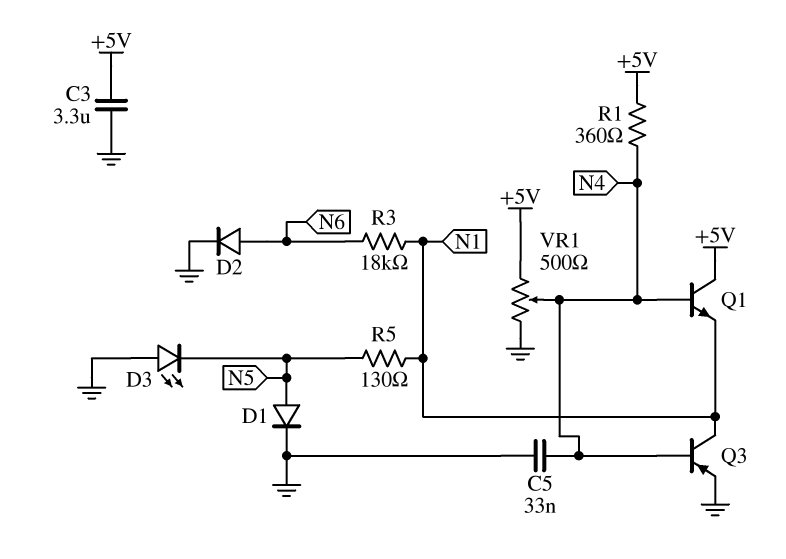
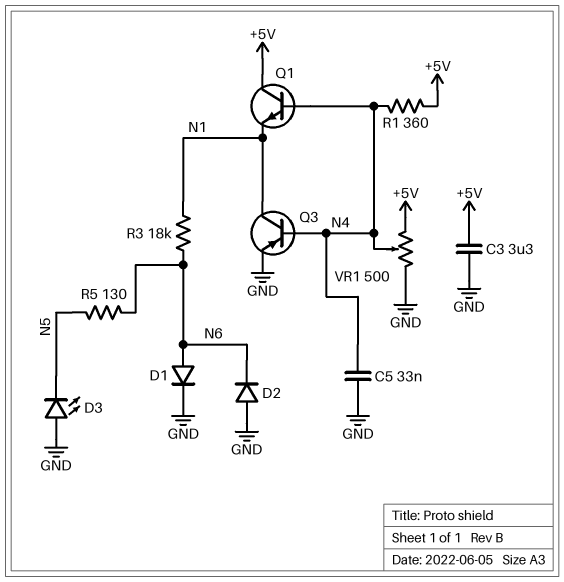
D1: diode (A N5, K GND) -> diode (A N6, K GND)
D2: diode (A N6, K GND) -> diode (A GND, K N6)
R5: 130 (N1, N5) -> 130 (N5, N6)

